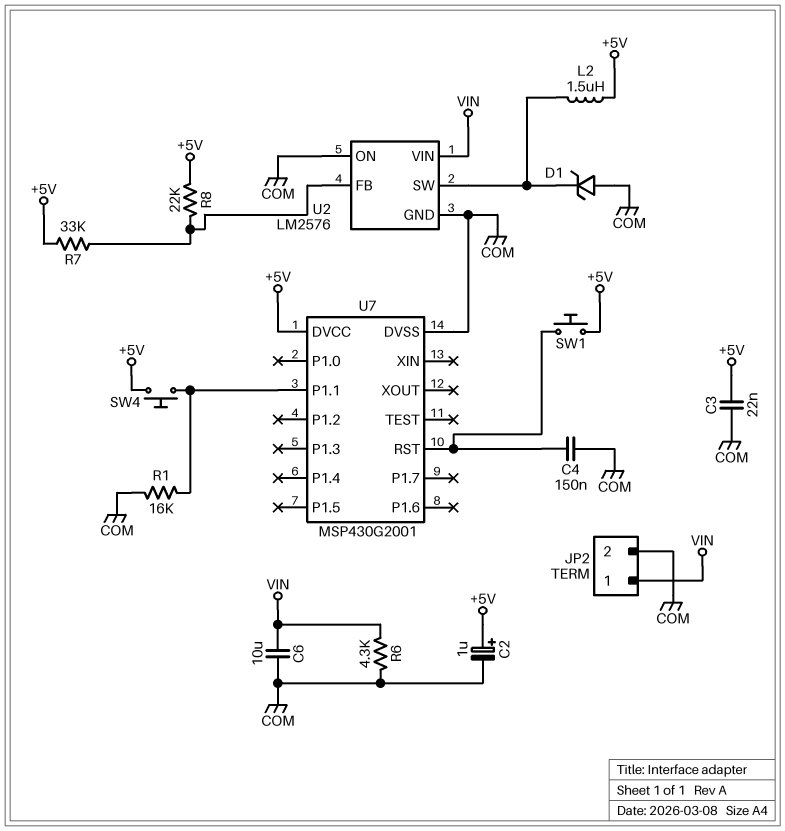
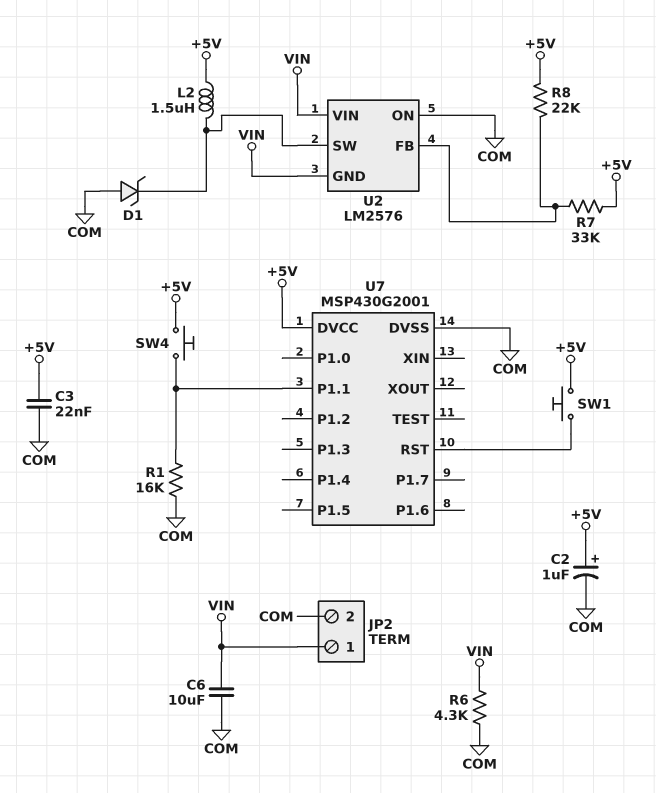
C4: 150nF (COM, U7/RST) -> none
U2 pin GND: COM -> VIN

